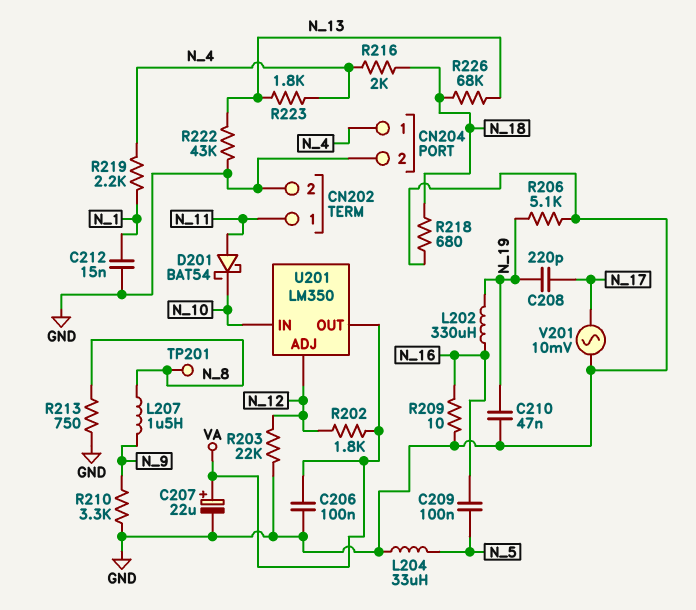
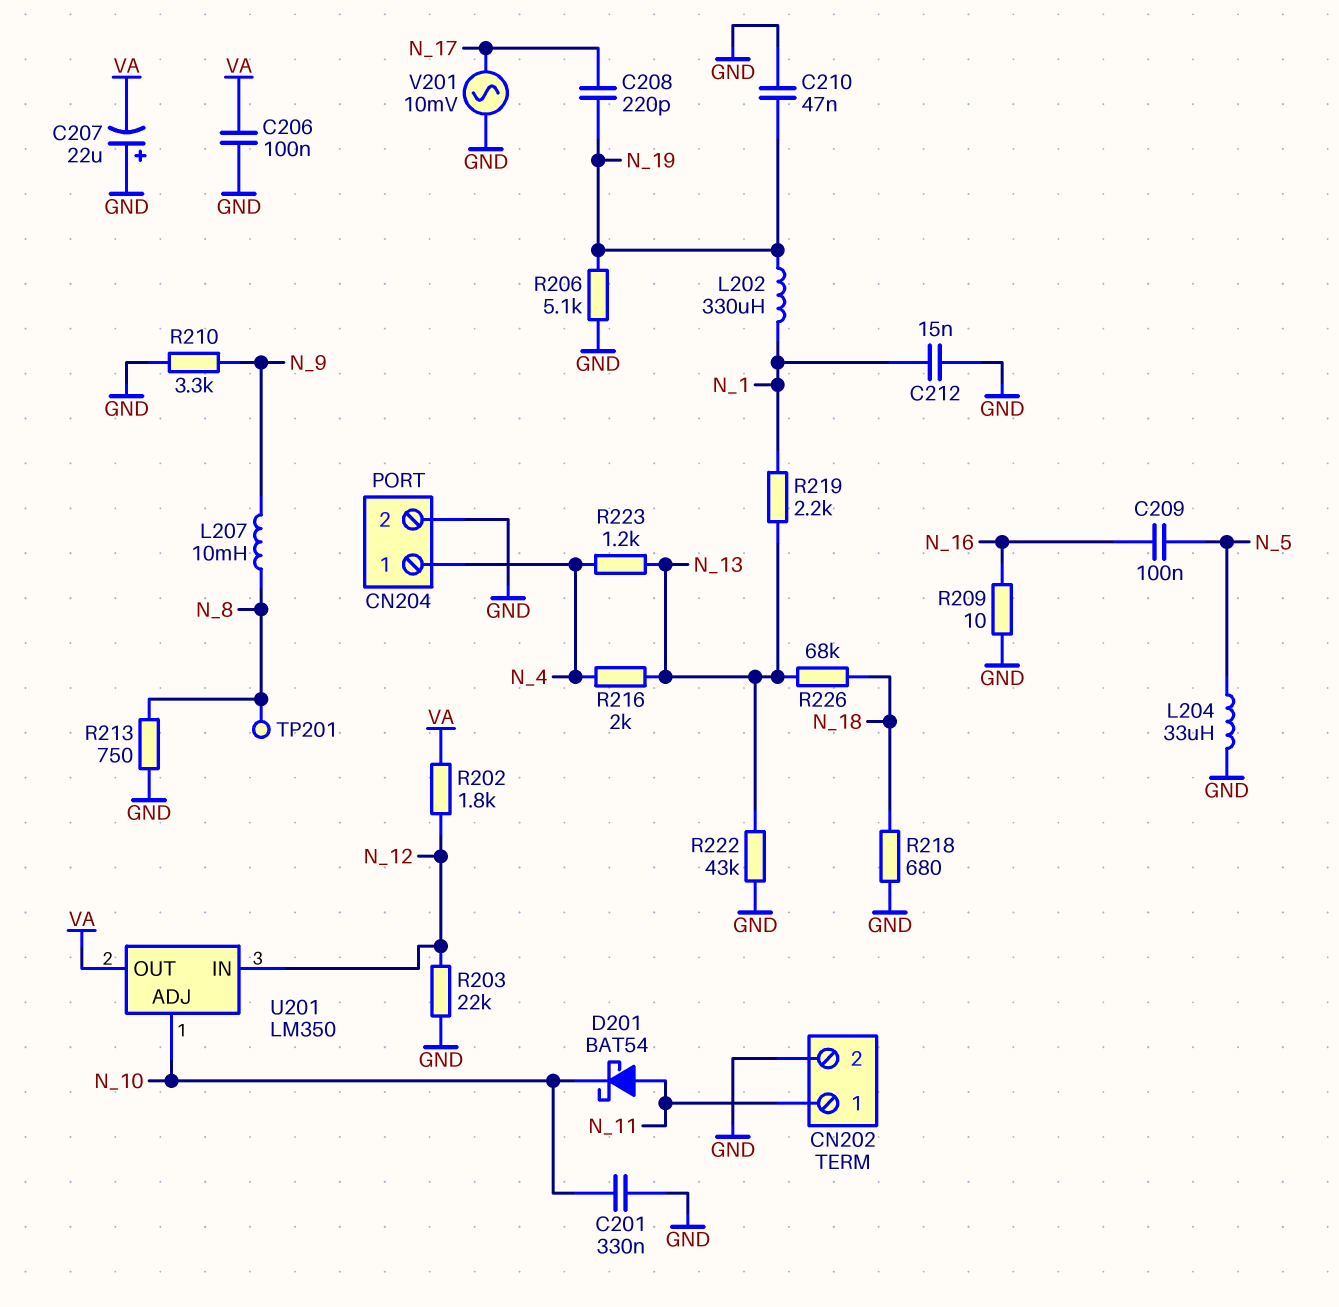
C201: none -> 330nF (GND, N_10)
C207: 22uF (plus VA, minus GND) -> 22uF (plus GND, minus VA)
L202: 330uH (N_16, N_19) -> 330uH (N_1, N_19)
L207: 1.5uH (N_8, N_9) -> 10mH (N_8, N_9)
R216: 2k (N_4, N_18) -> 2k (N_4, N_13)
R219: 2.2k (N_1, N_4) -> 2.2k (N_1, N_13)
R223: 1.8k (N_4, N_13) -> 1.2k (N_4, N_13)
U201 pin ADJ: N_12 -> N_10
U201 pin IN: N_10 -> N_12

